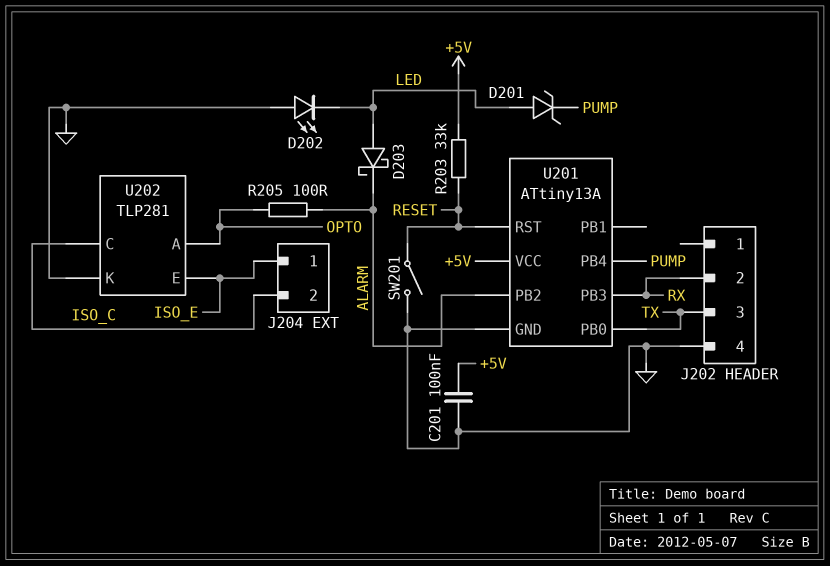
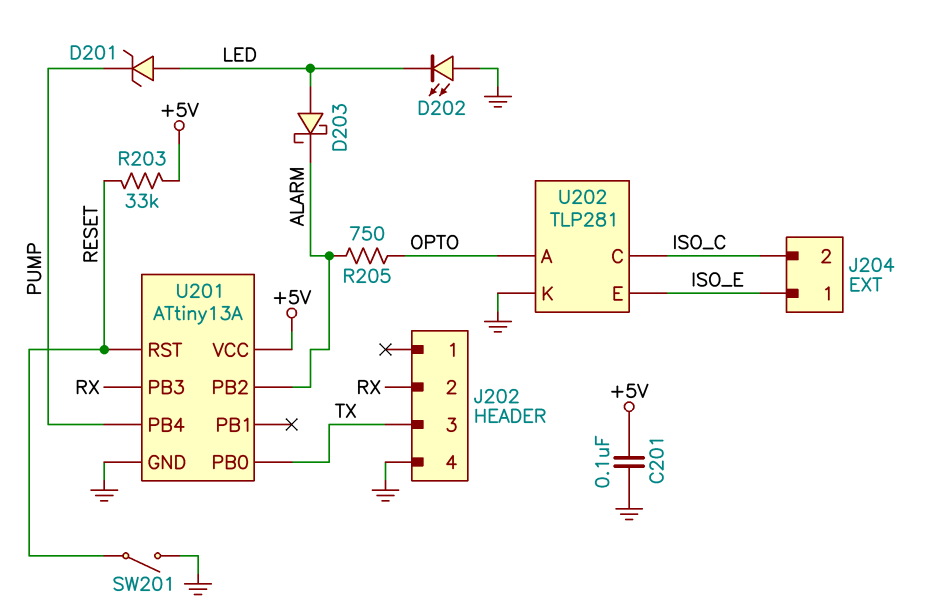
R205: 100 (ALARM, OPTO) -> 750 (ALARM, OPTO)

